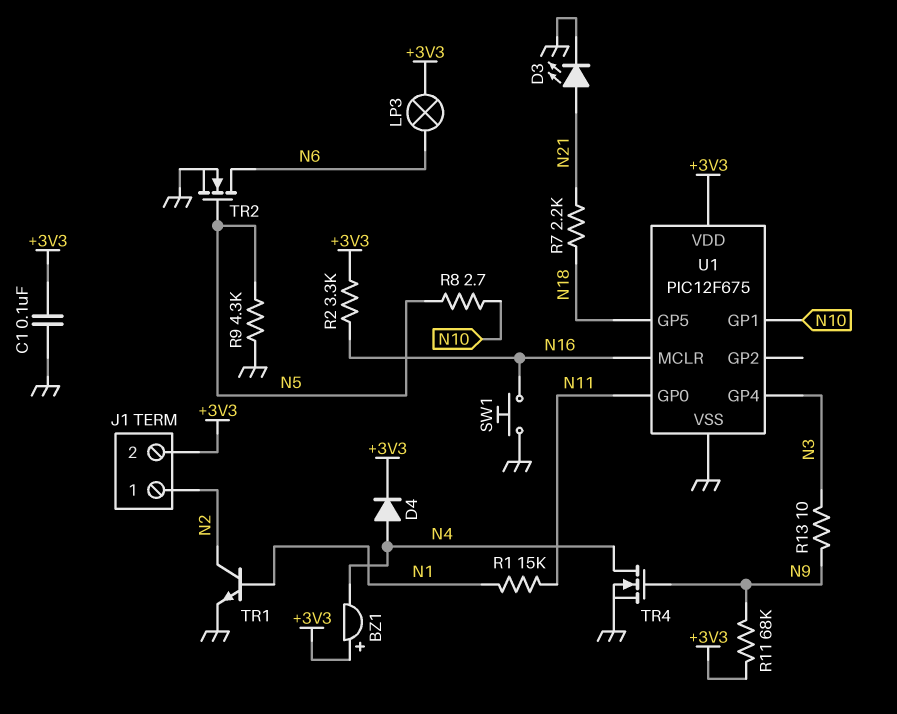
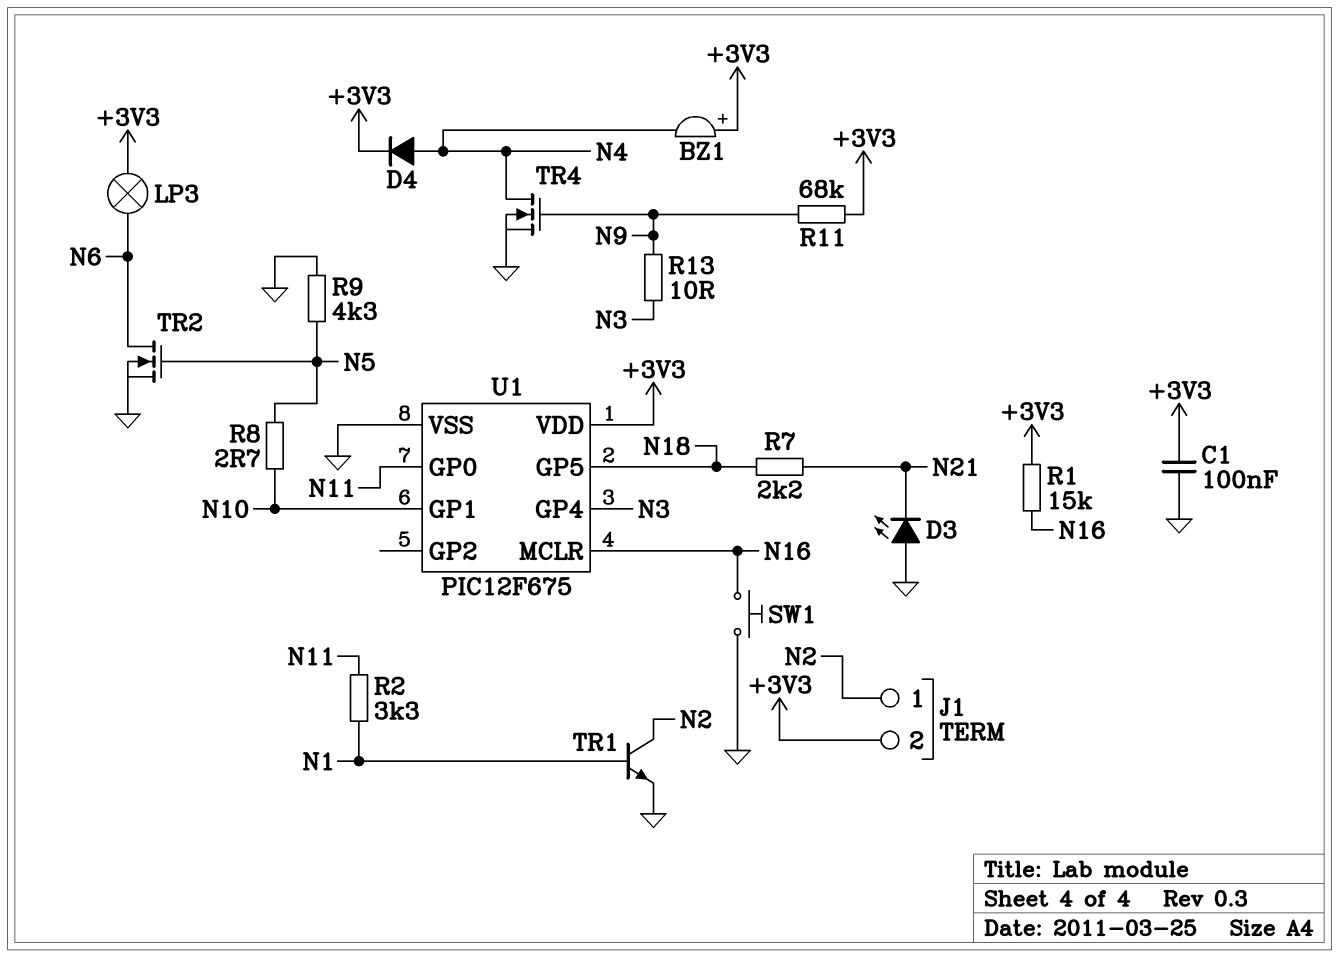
D3: LED (A N21, K GND) -> LED (A GND, K N21)
R1: 15k (N1, N11) -> 15k (+3V3, N16)
R2: 3.3k (+3V3, N16) -> 3.3k (N1, N11)

